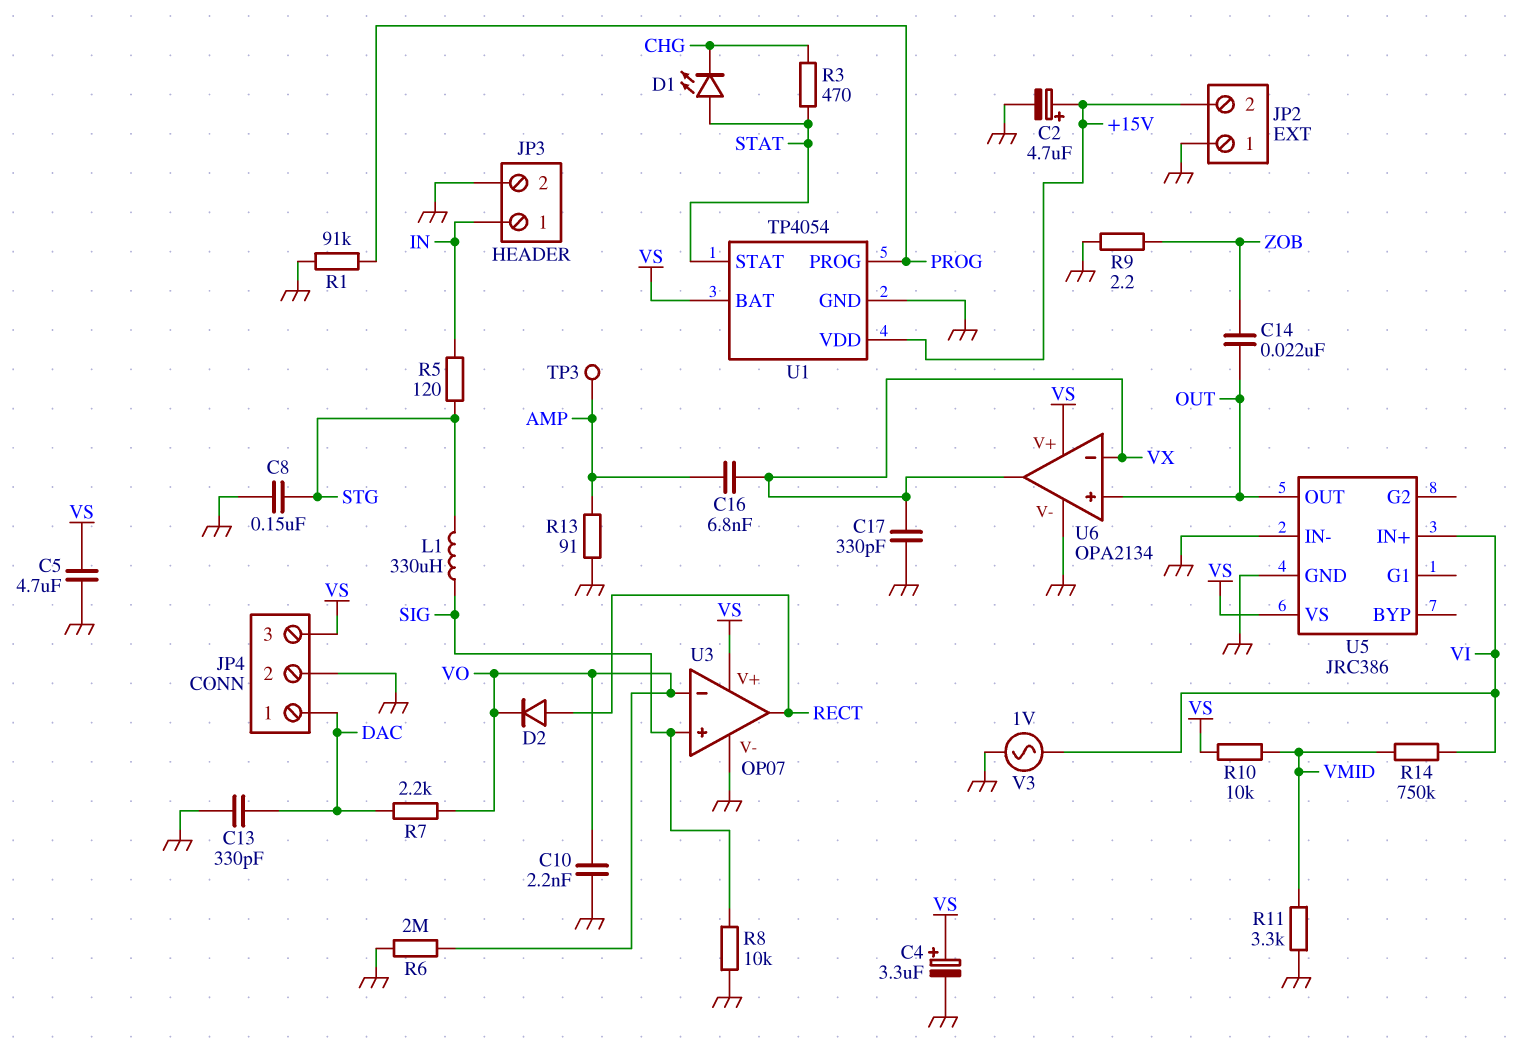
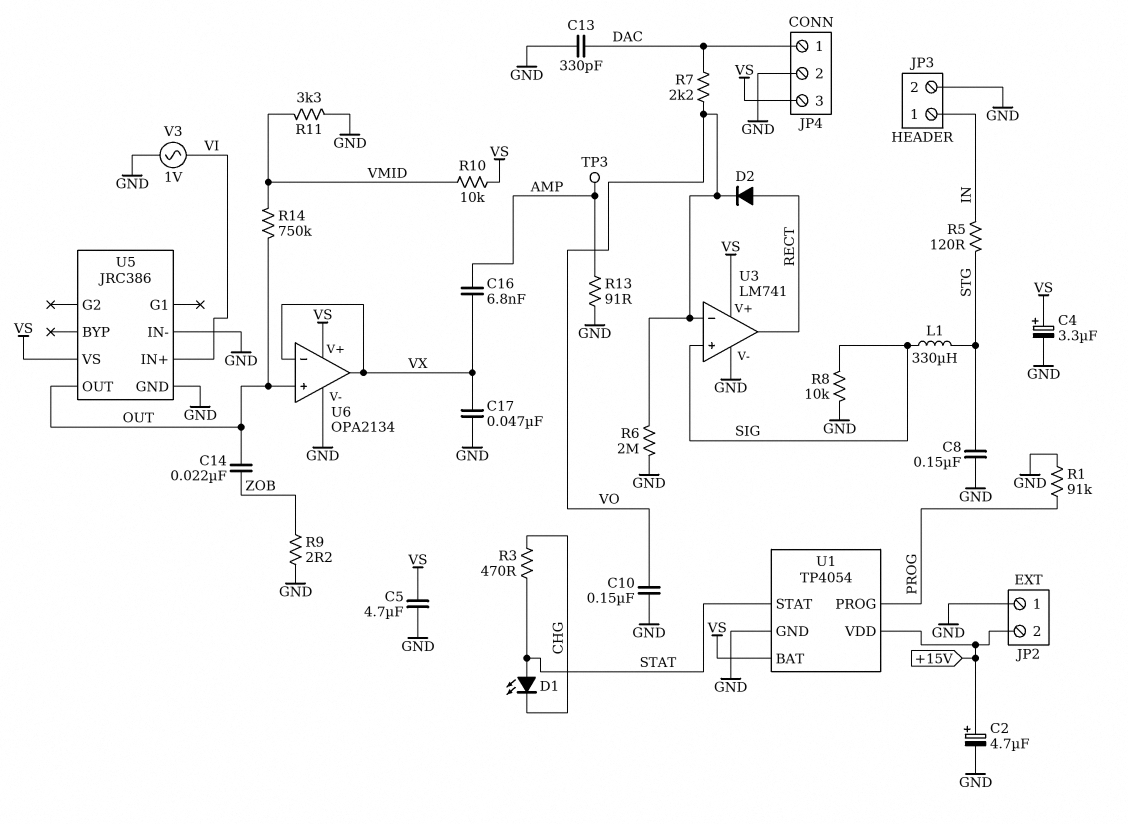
C10: 2.2nF (GND, VO) -> 150nF (GND, VO)
C17: 330pF (GND, VX) -> 47nF (GND, VX)
R14: 750k (VI, VMID) -> 750k (OUT, VMID)
U3: OP07 -> LM741

